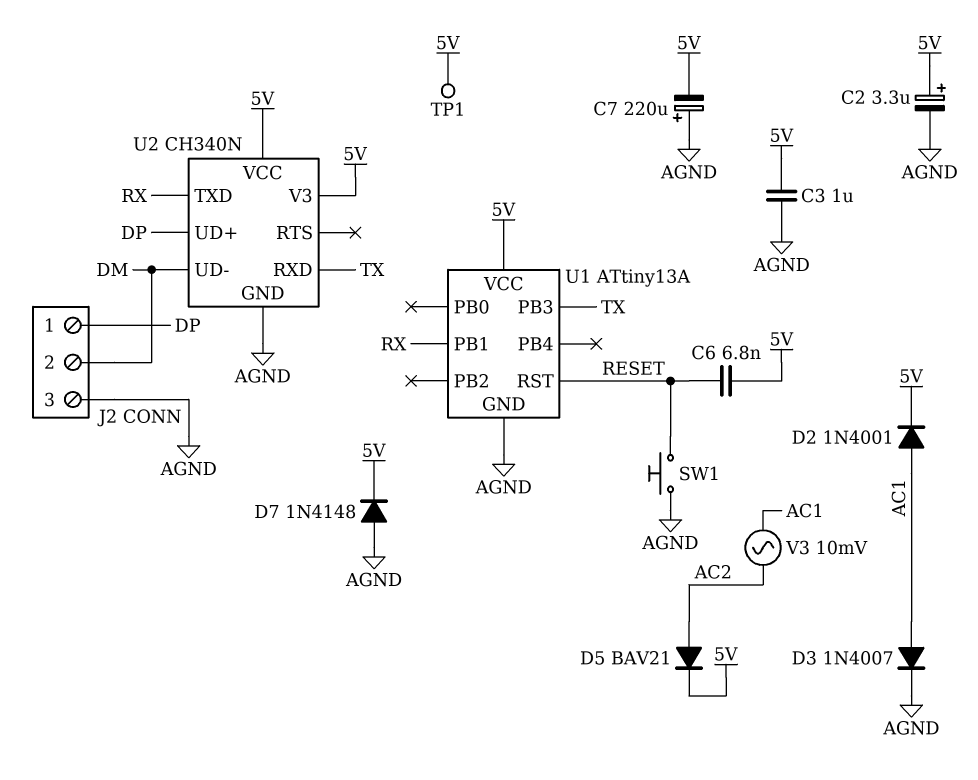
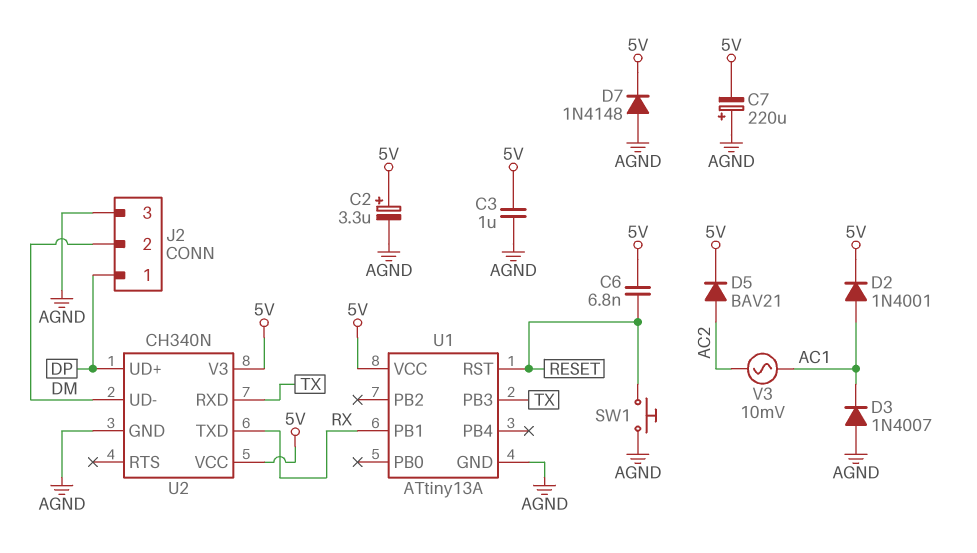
D3: diode 1N4007 (A AC1, K AGND) -> diode 1N4007 (A AGND, K AC1)
TP1: test point (5V) -> none

